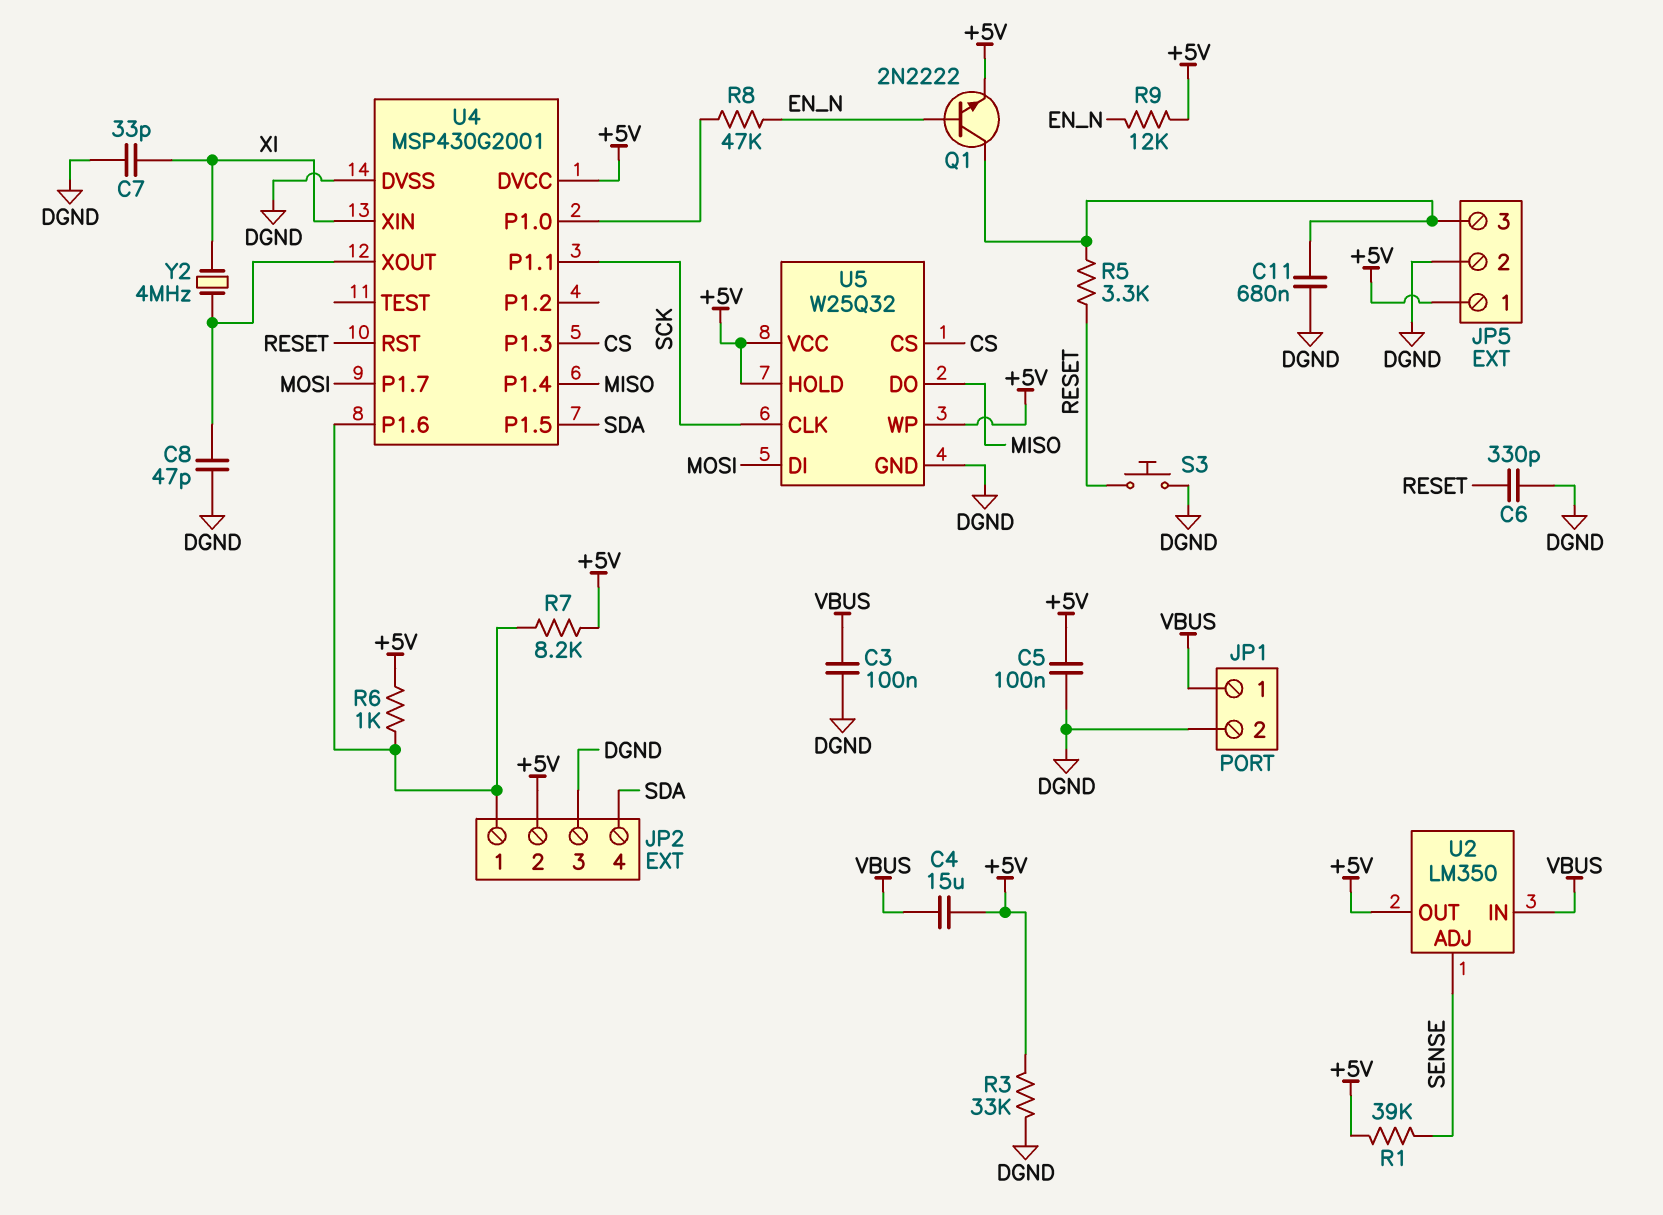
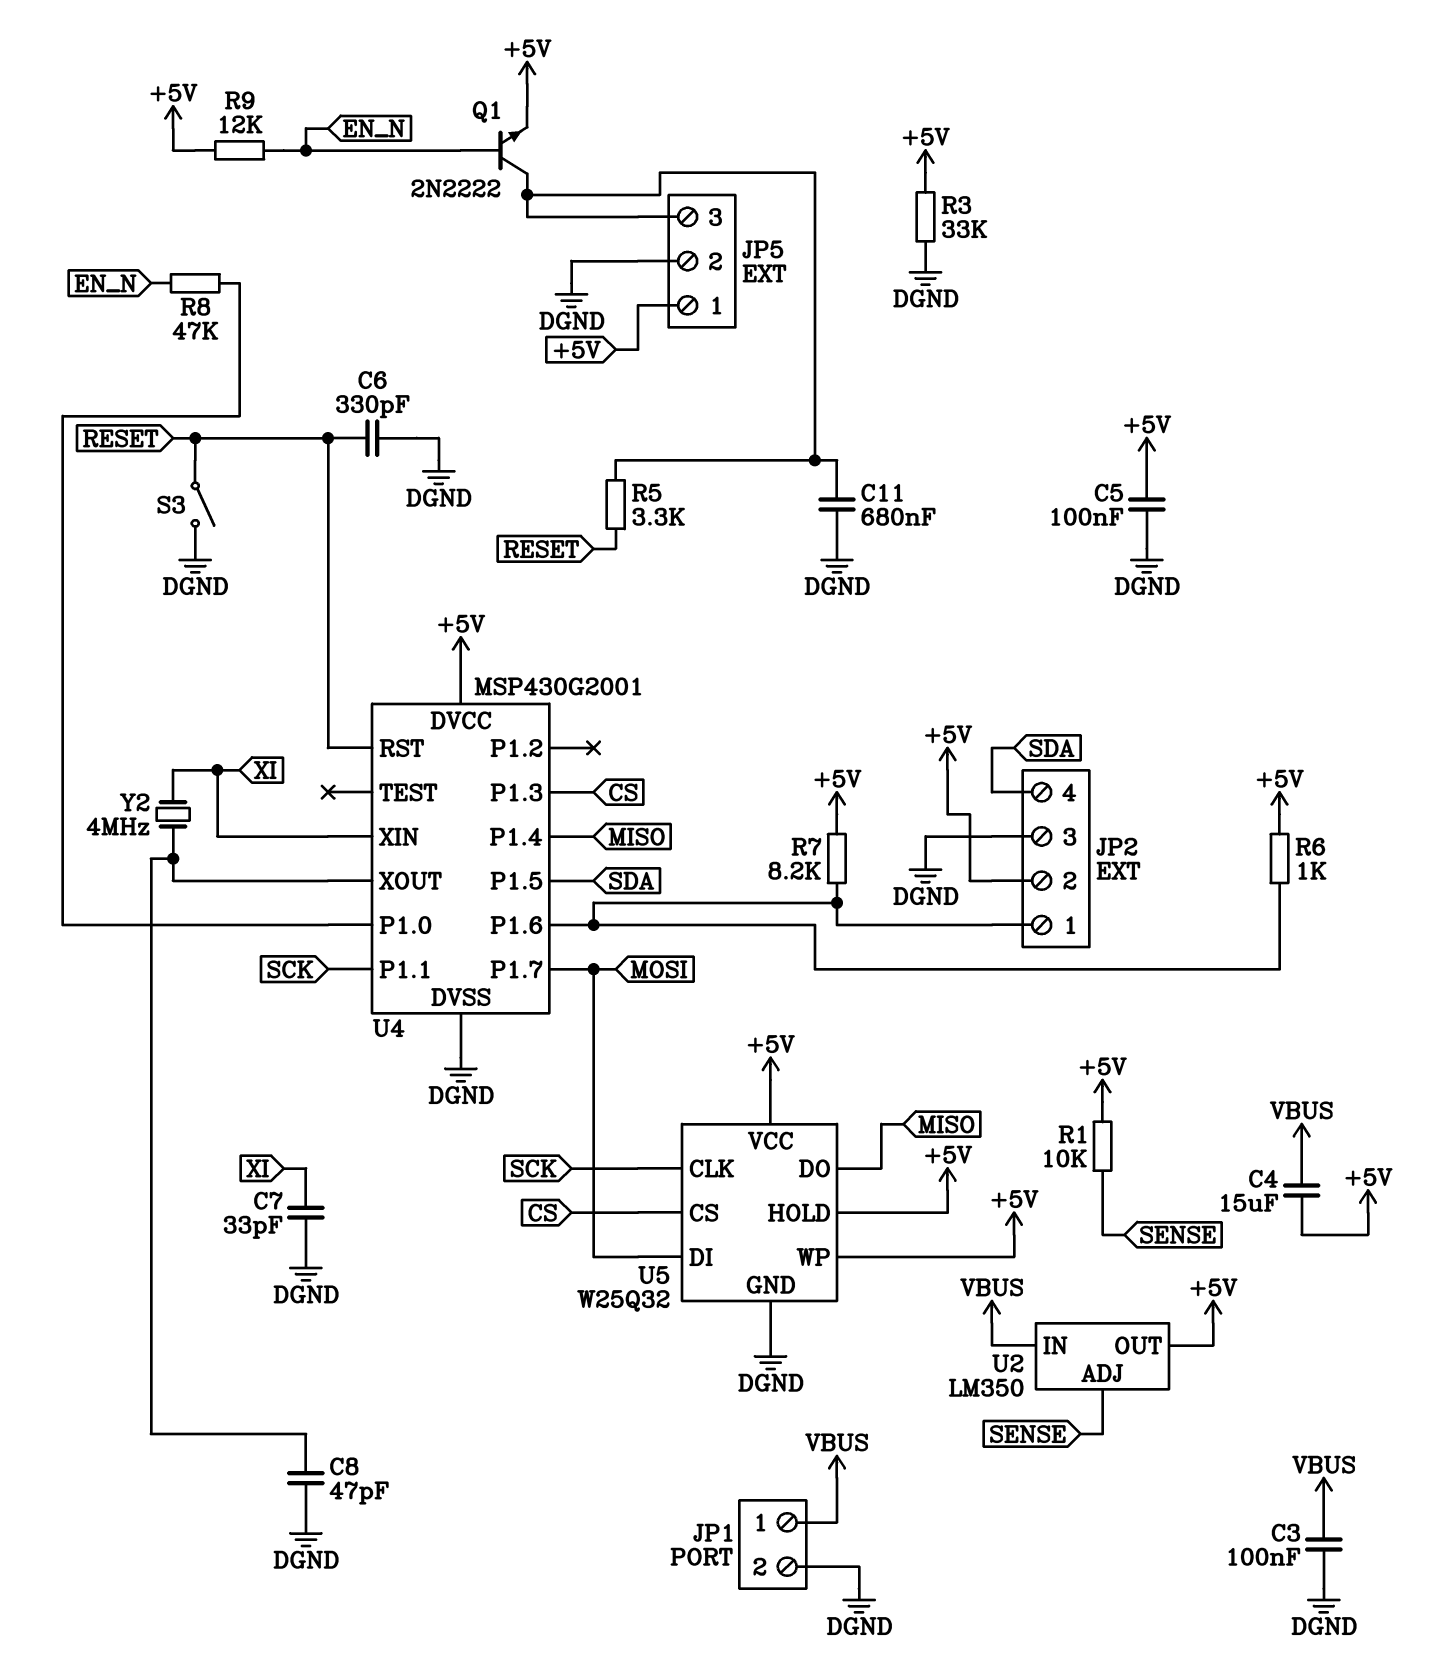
R1: 39k (+5V, SENSE) -> 10k (+5V, SENSE)
S3: button (DGND, RESET) -> switch (DGND, RESET)

